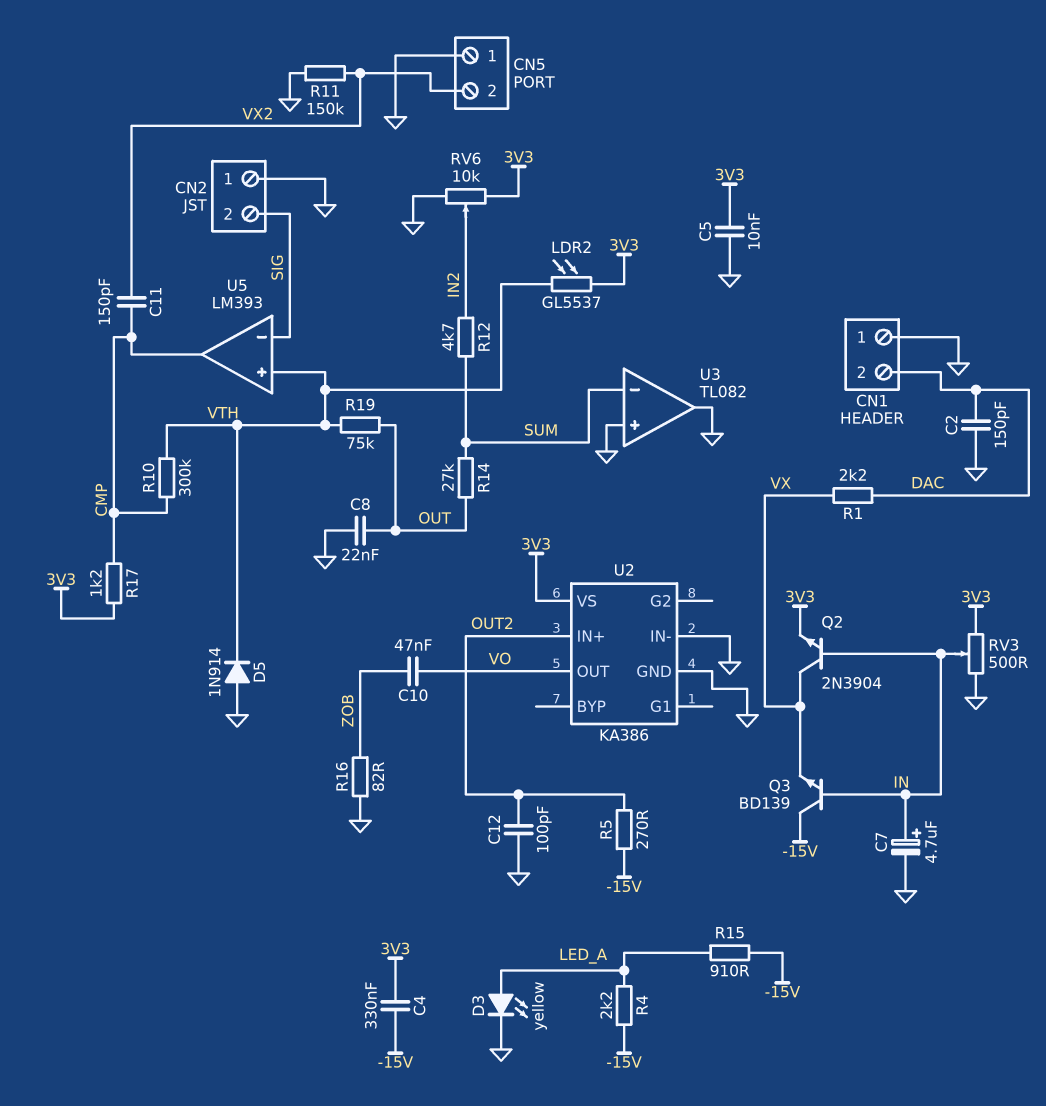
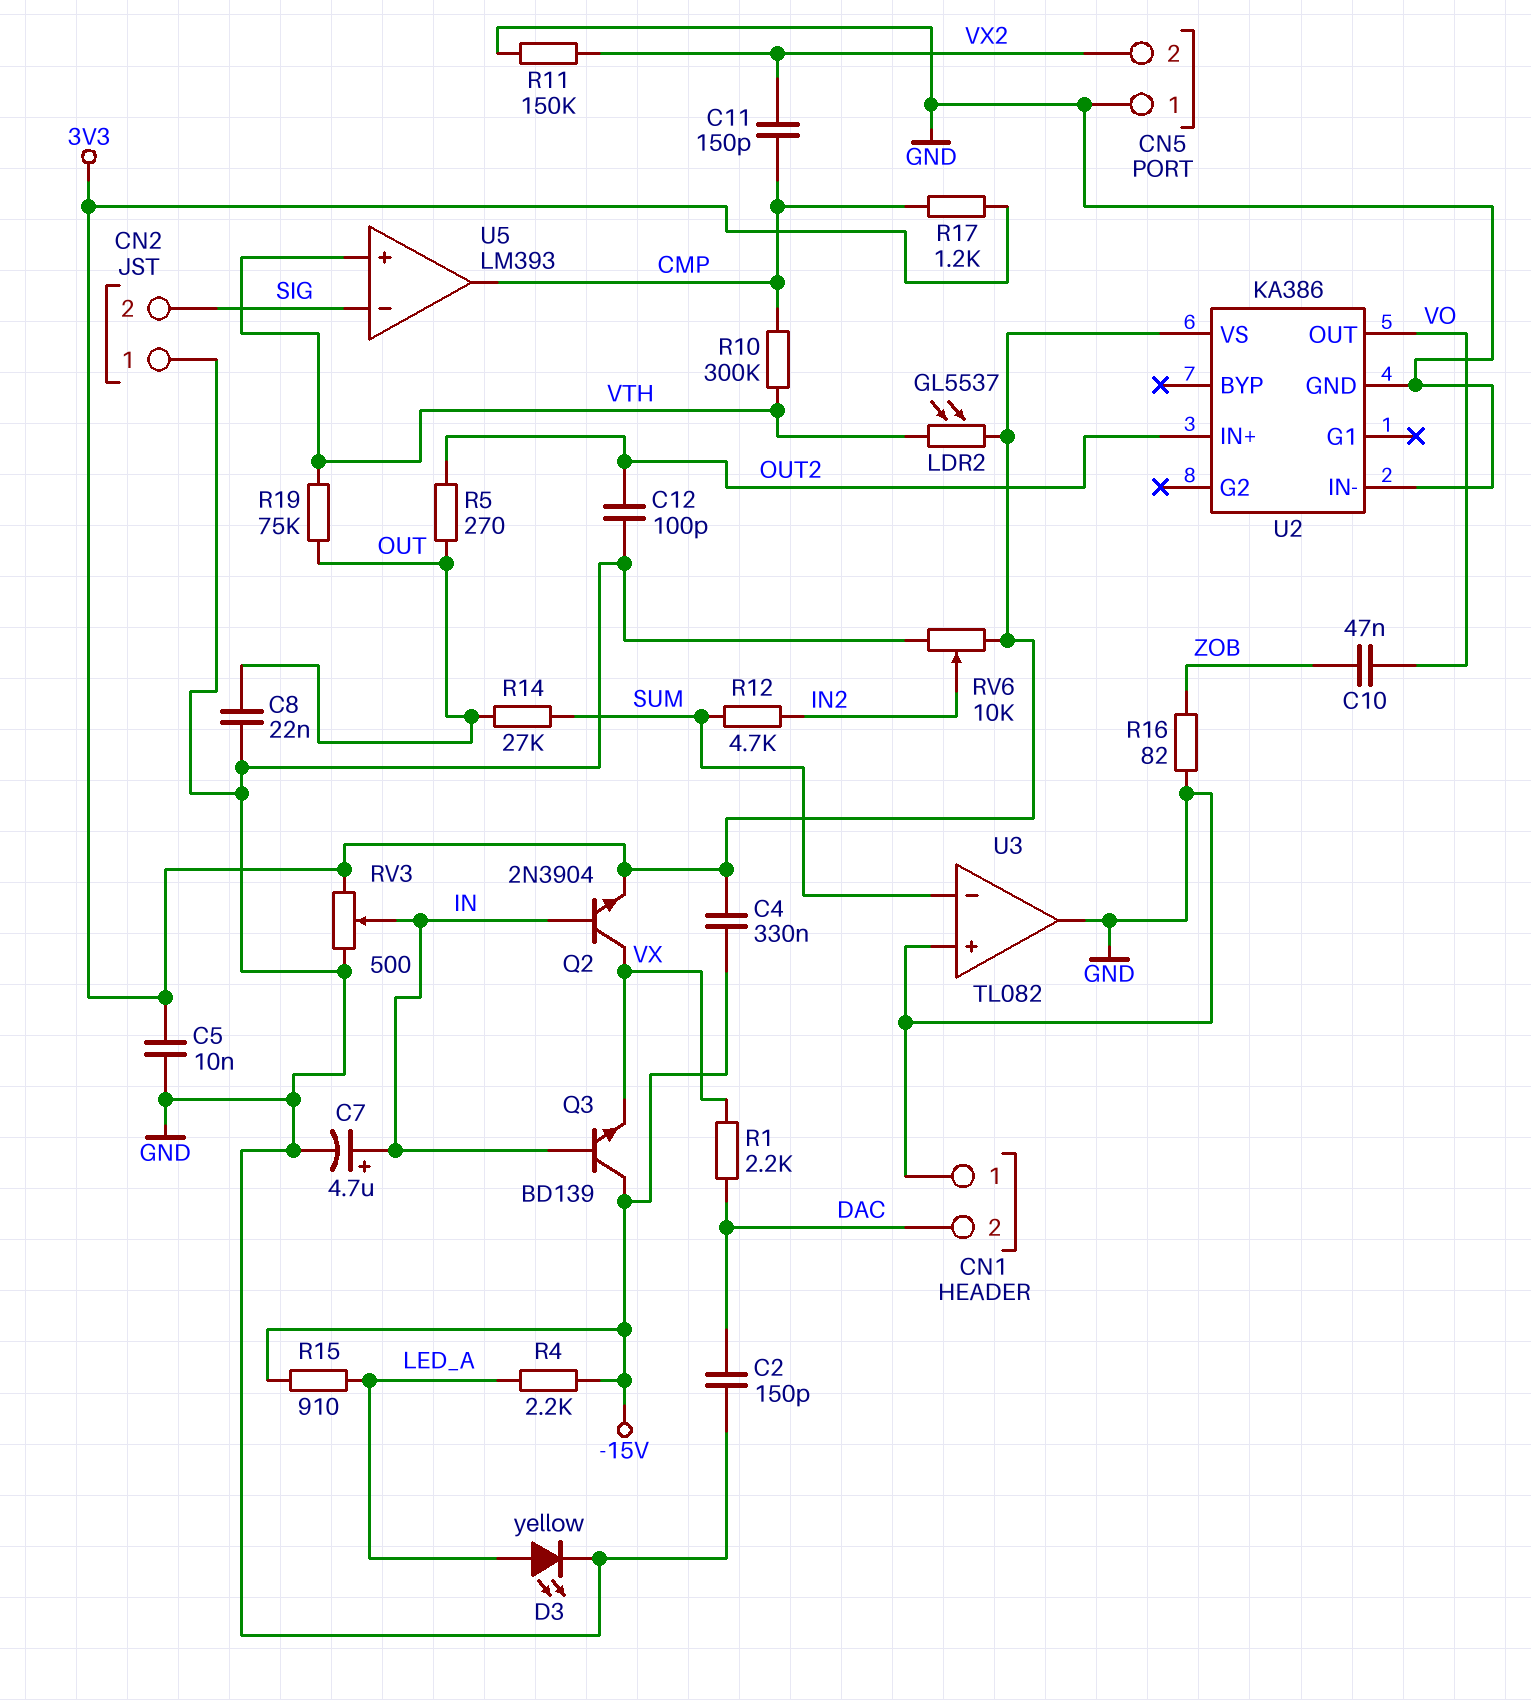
D5: diode 1N914 (A GND, K VTH) -> none
R5: 270 (-15V, OUT2) -> 270 (OUT, OUT2)

